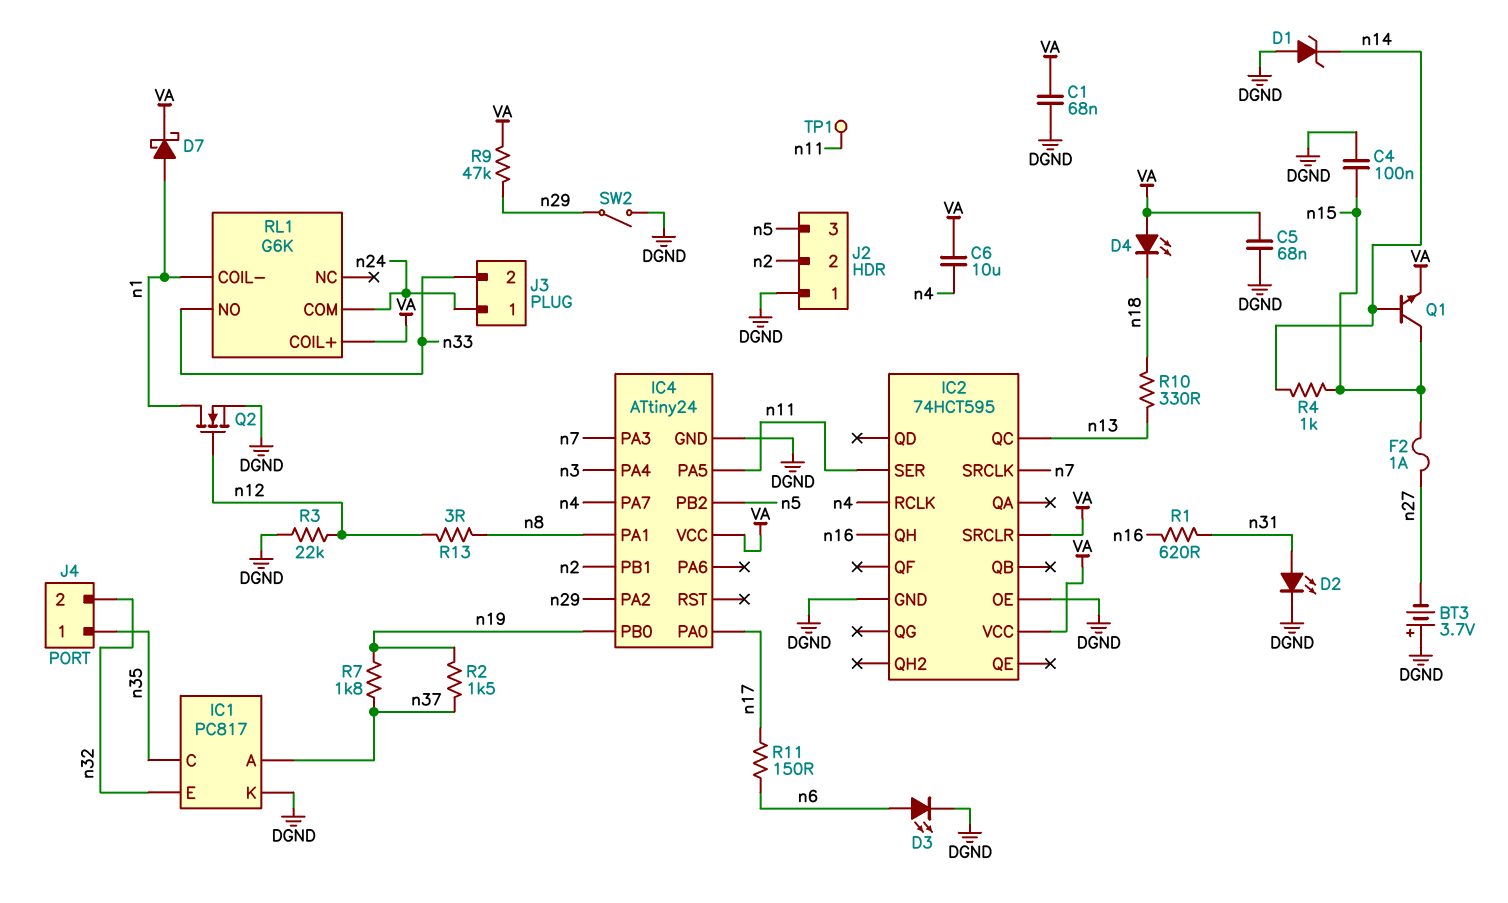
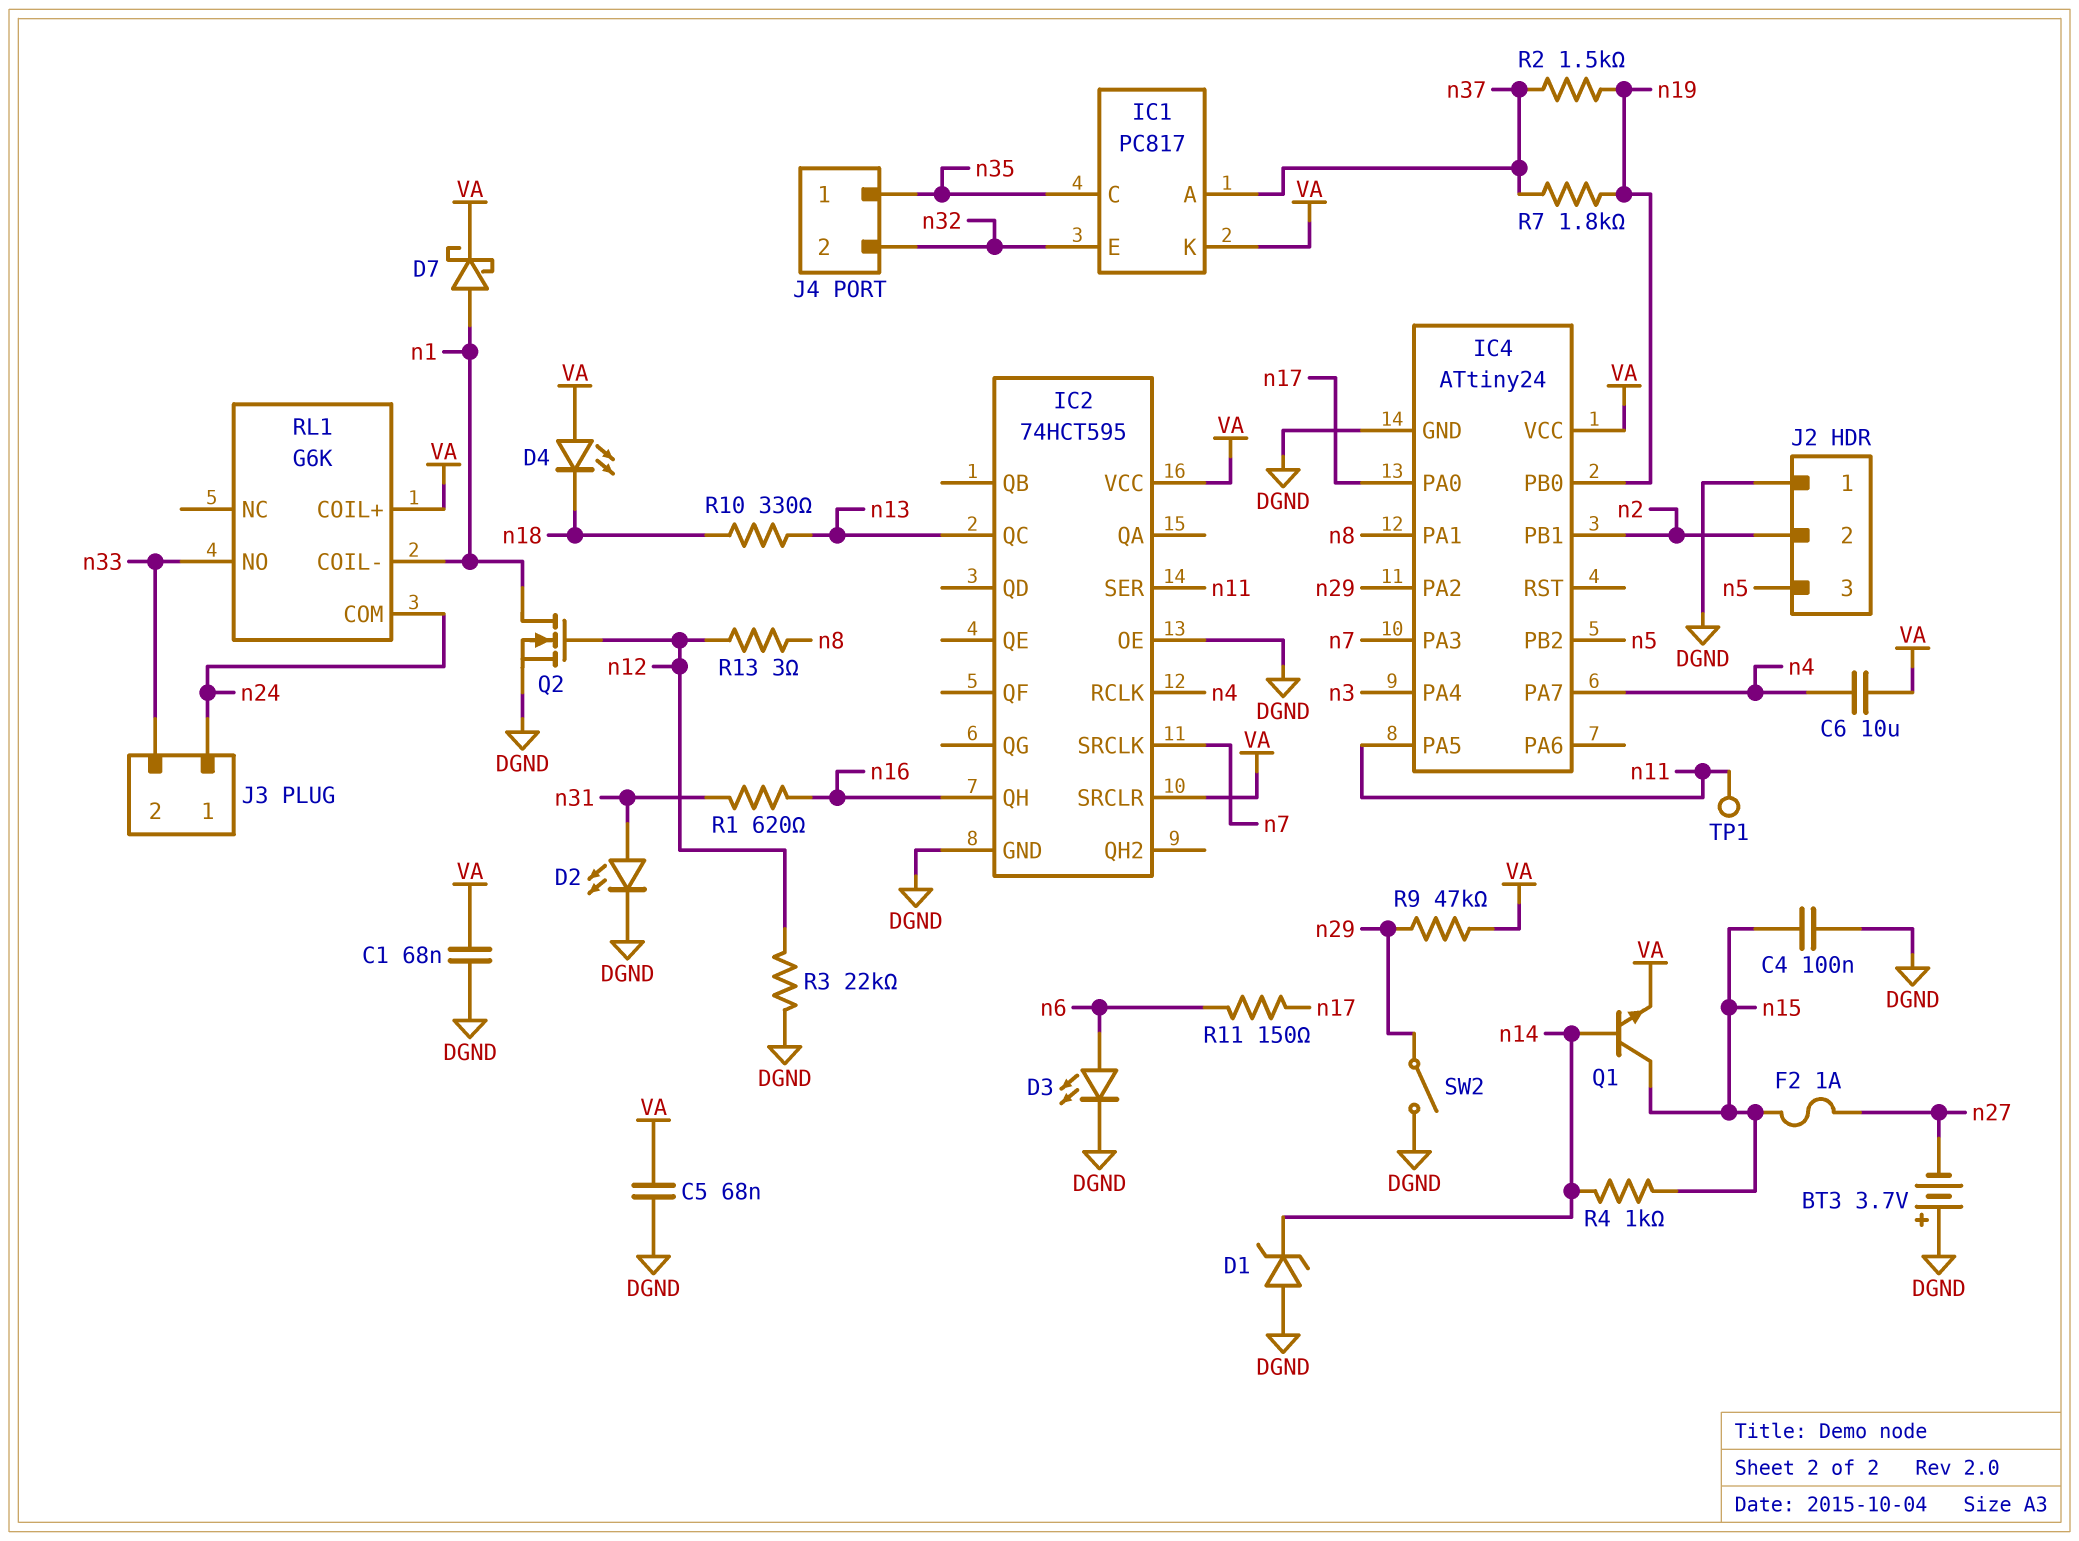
IC1 pin K: DGND -> VA

